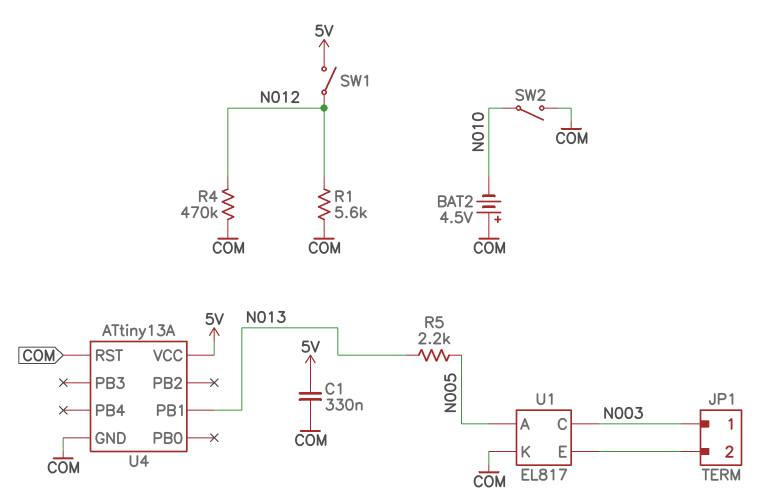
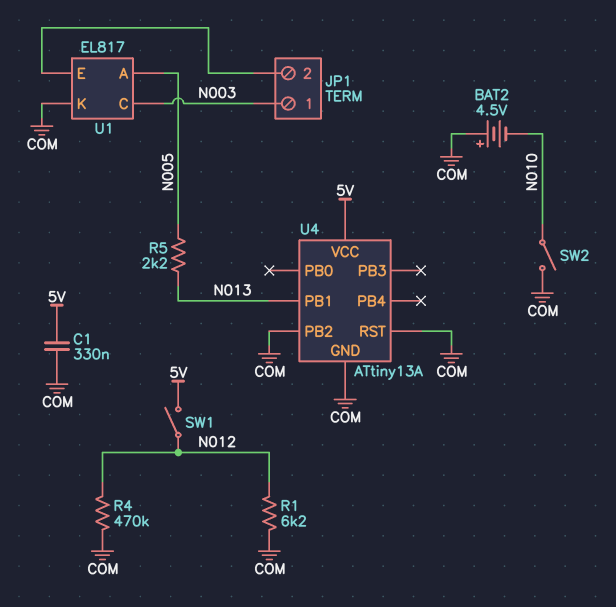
R1: 5.6k (COM, N012) -> 6.2k (COM, N012)
U4 pin PB2: none -> COM

